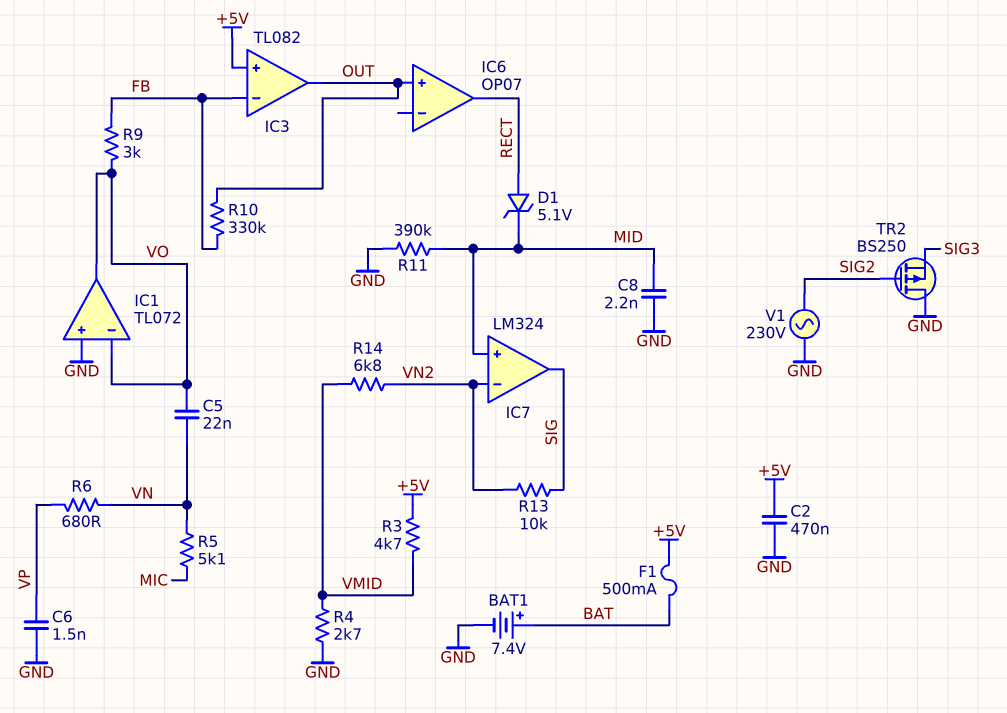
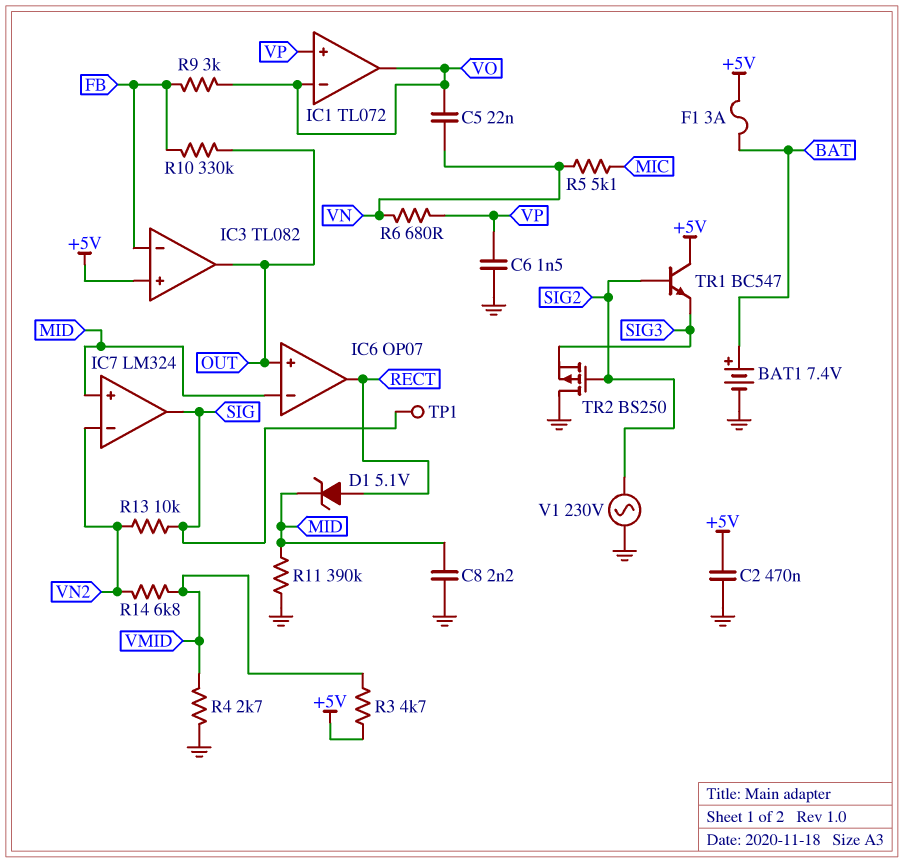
F1: 500mA (+5V, BAT) -> 3A (+5V, BAT)
IC1 pin in+: GND -> VP
IC6 pin in-: none -> MID
TP1: none -> test point (SIG)
TR1: none -> NPN BC547 (B SIG2, C +5V, E SIG3)

